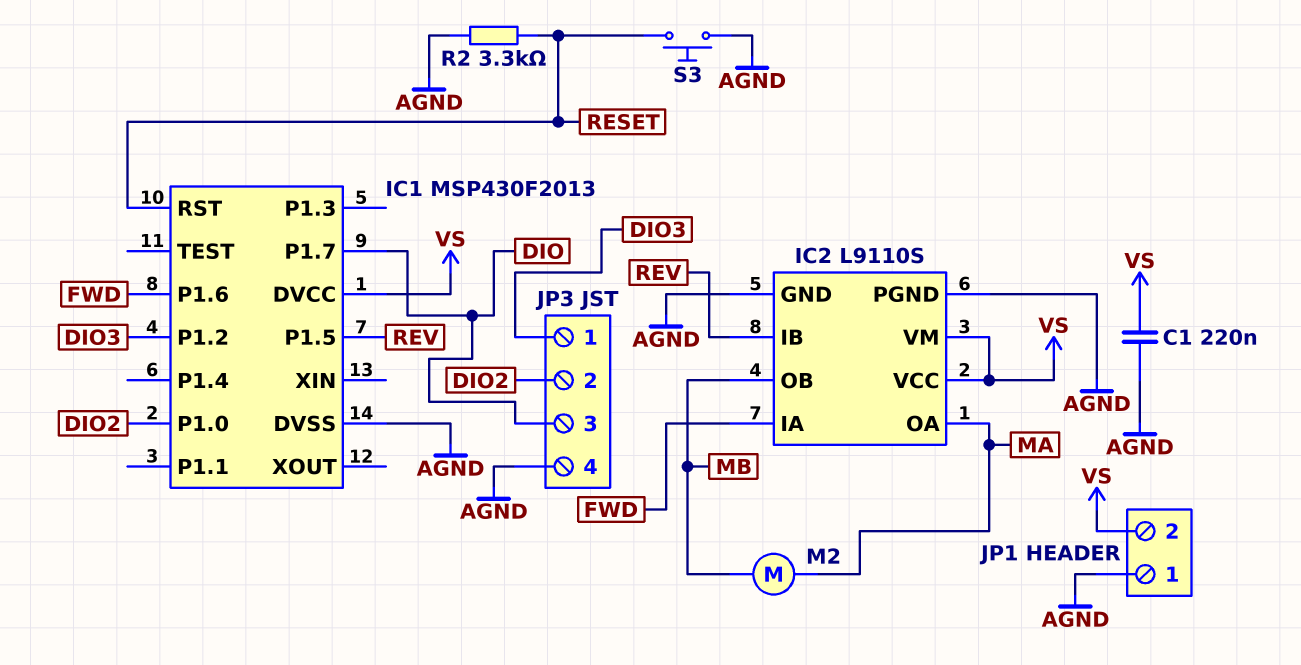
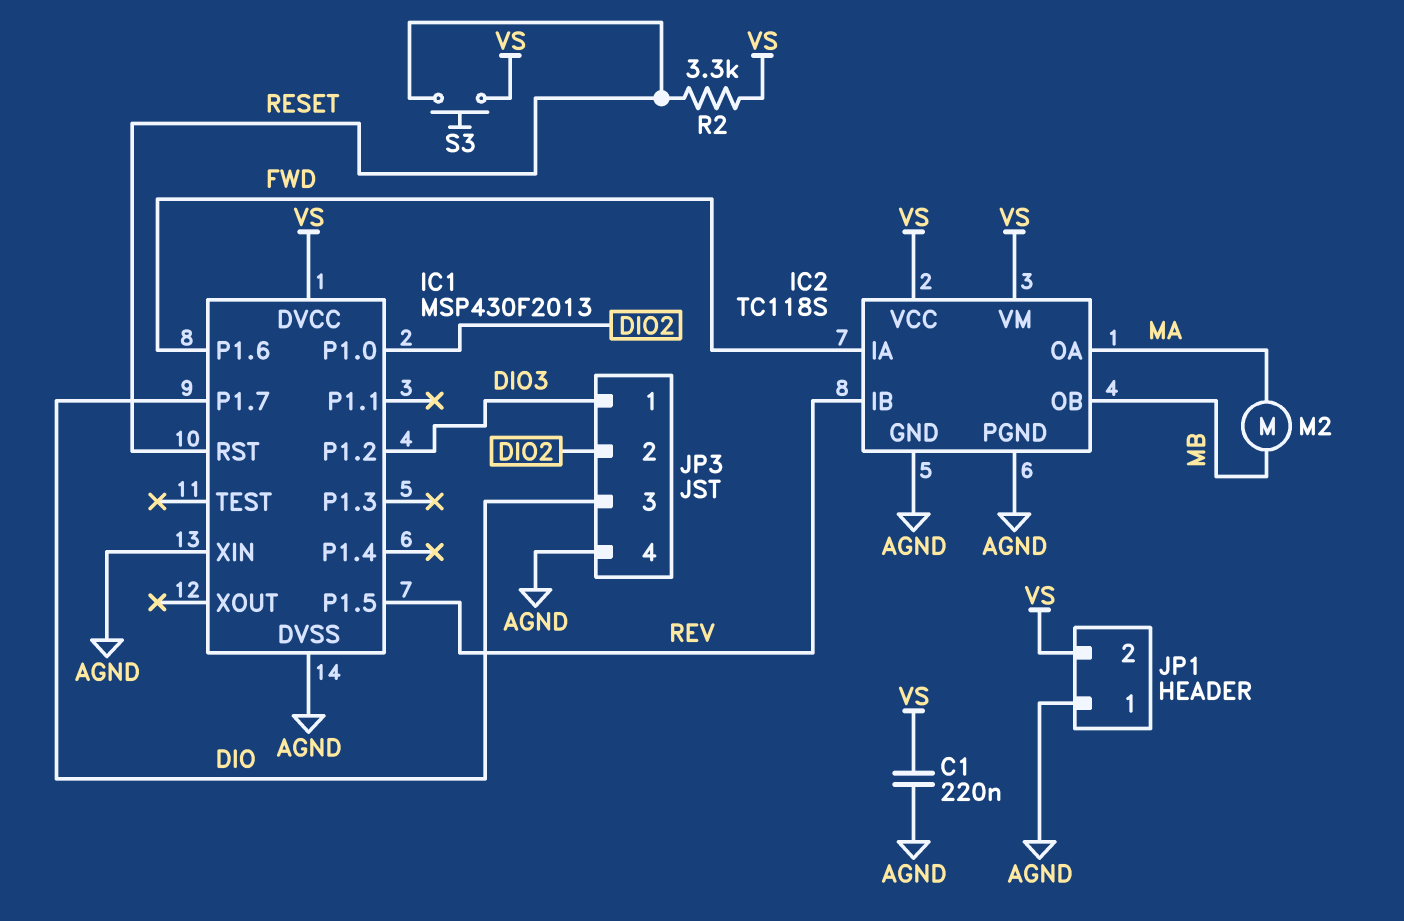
IC1 pin XIN: none -> AGND
IC2: L9110S -> TC118S
R2: 3.3k (AGND, RESET) -> 3.3k (RESET, VS)
S3: button (AGND, RESET) -> button (RESET, VS)

